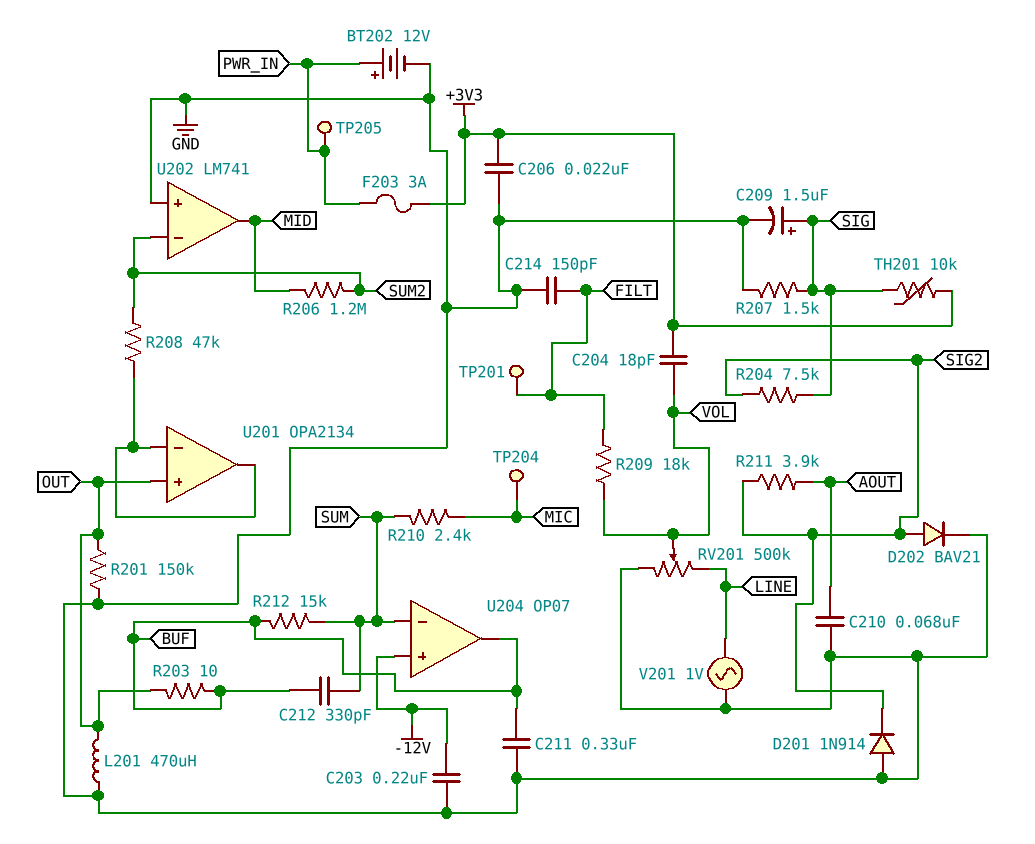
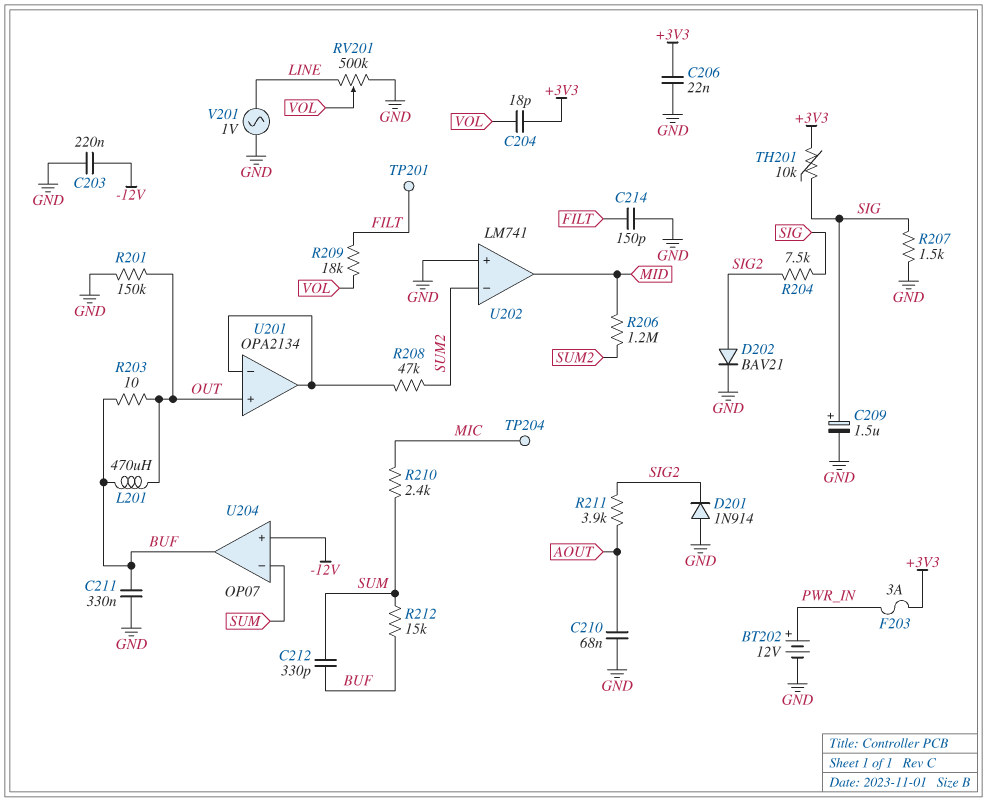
L201: 470uH (GND, OUT) -> 470uH (BUF, OUT)
TP205: test point (PWR_IN) -> none

